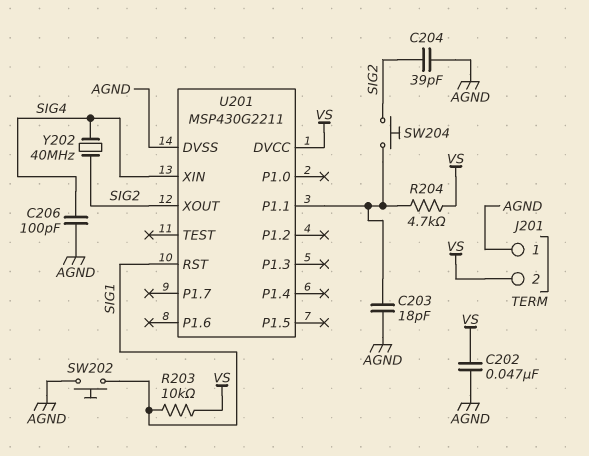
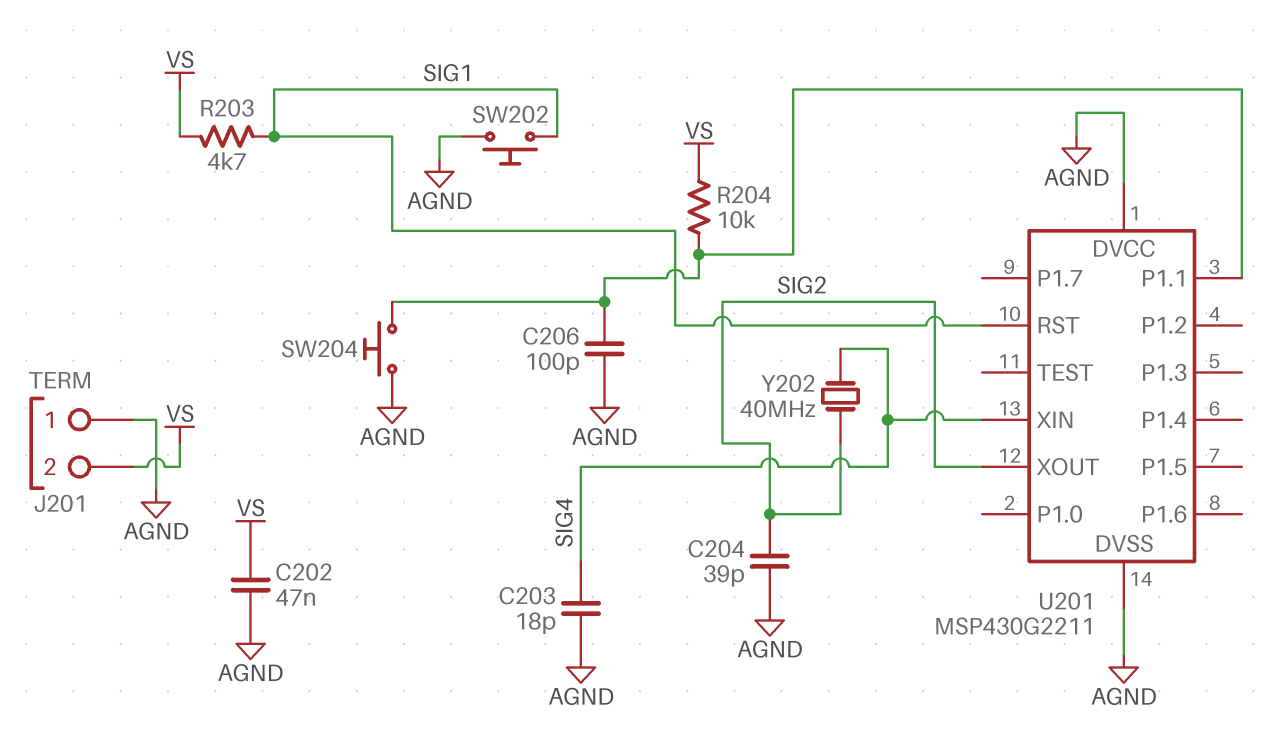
C203: 18pF (AGND, U201/P1.1) -> 18pF (AGND, SIG4)
C206: 100pF (AGND, SIG4) -> 100pF (AGND, U201/P1.1)
R203: 10k (SIG1, VS) -> 4.7k (SIG1, VS)
R204: 4.7k (U201/P1.1, VS) -> 10k (U201/P1.1, VS)
SW204: button (SIG2, U201/P1.1) -> button (AGND, U201/P1.1)
U201 pin DVCC: VS -> AGND

